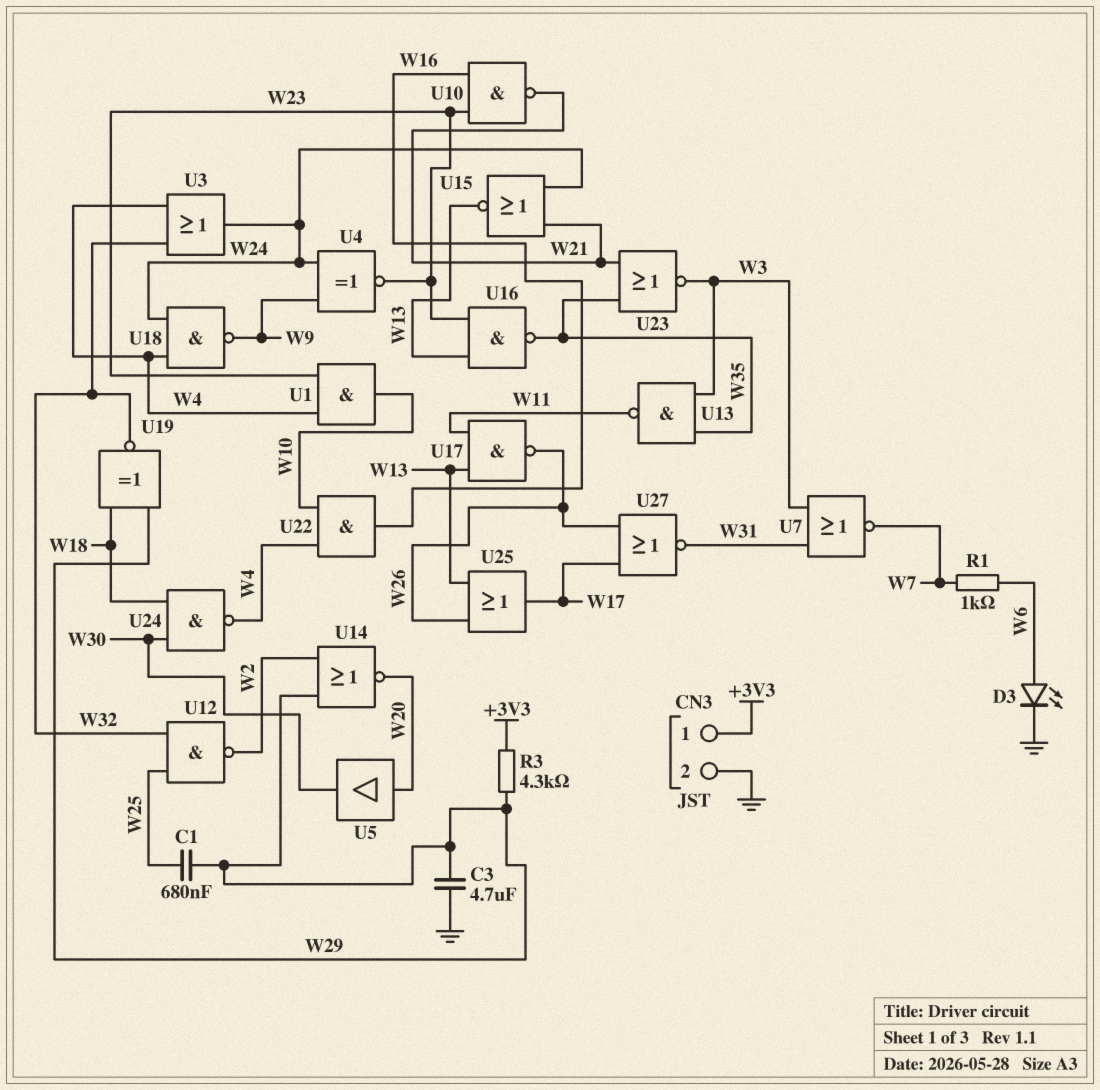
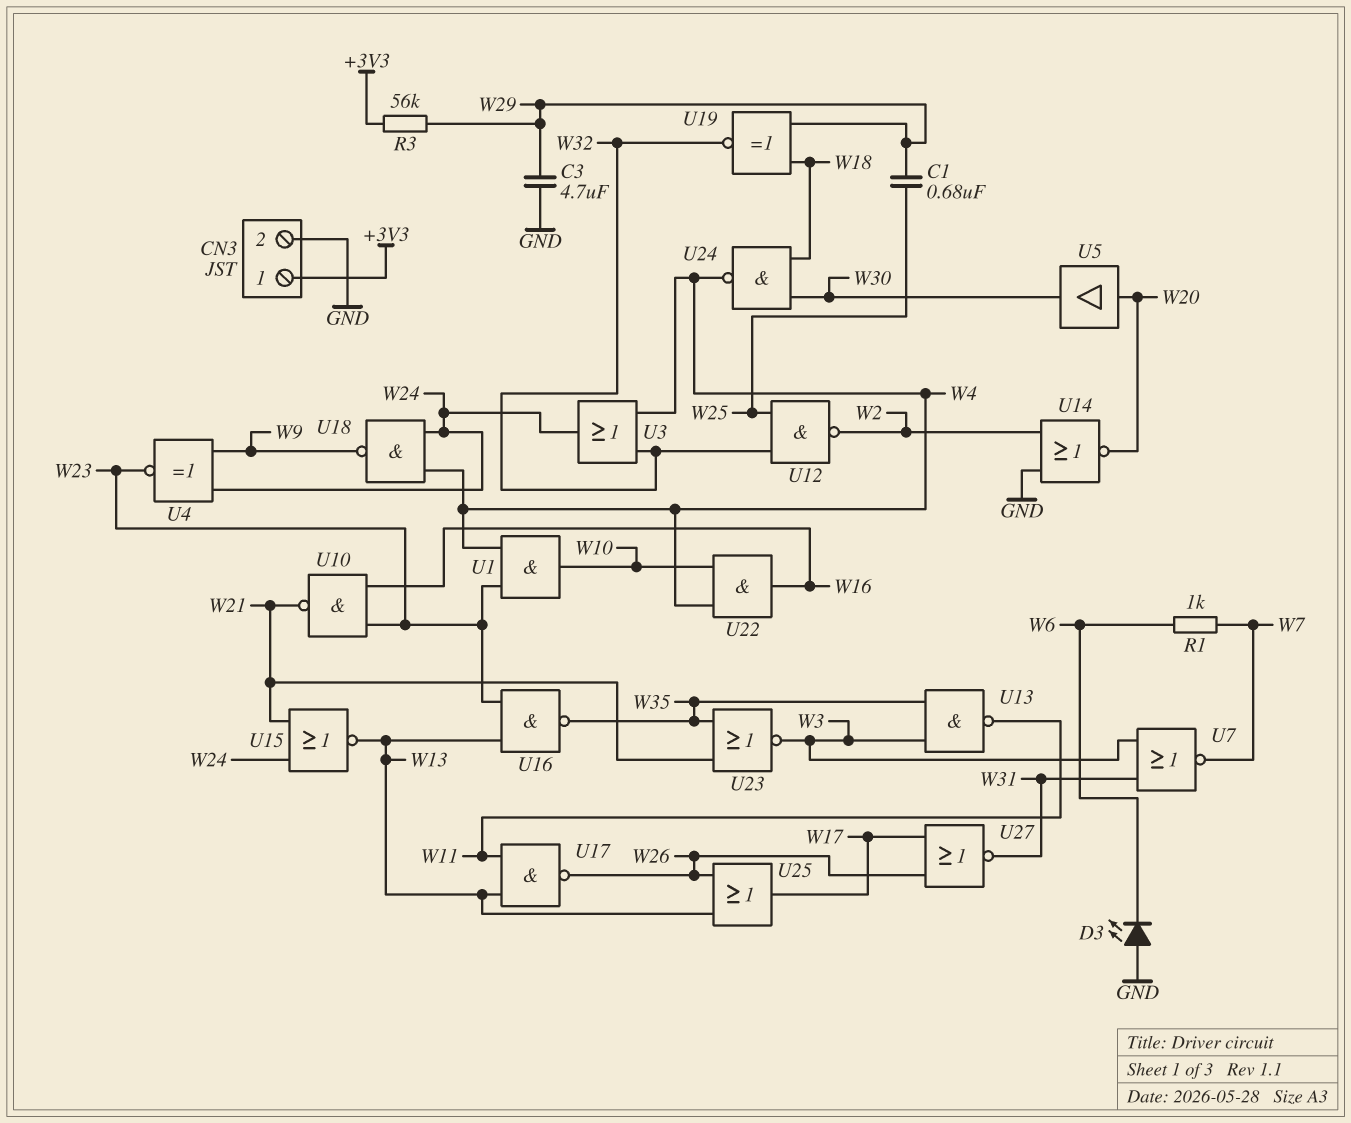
D3: LED (A W6, K GND) -> LED (A GND, K W6)
R3: 4.3k (+3V3, W29) -> 56k (+3V3, W29)
U14: NOR (in W2, in W29, out W20) -> NOR (in GND, in W2, out W20)

